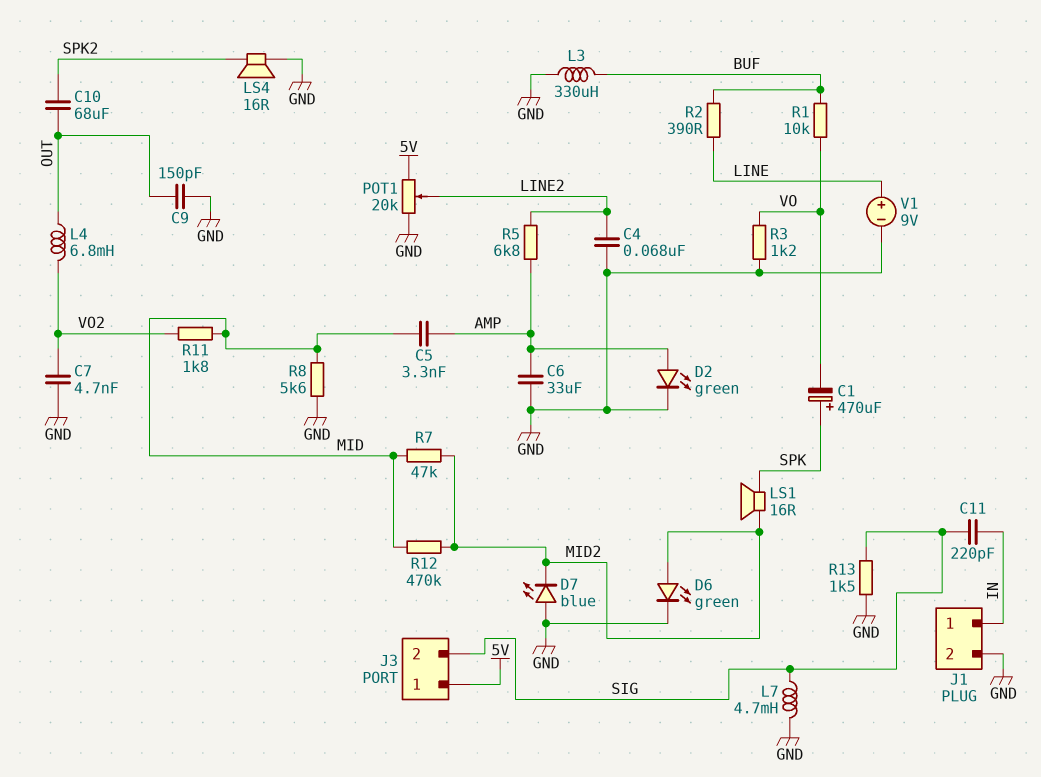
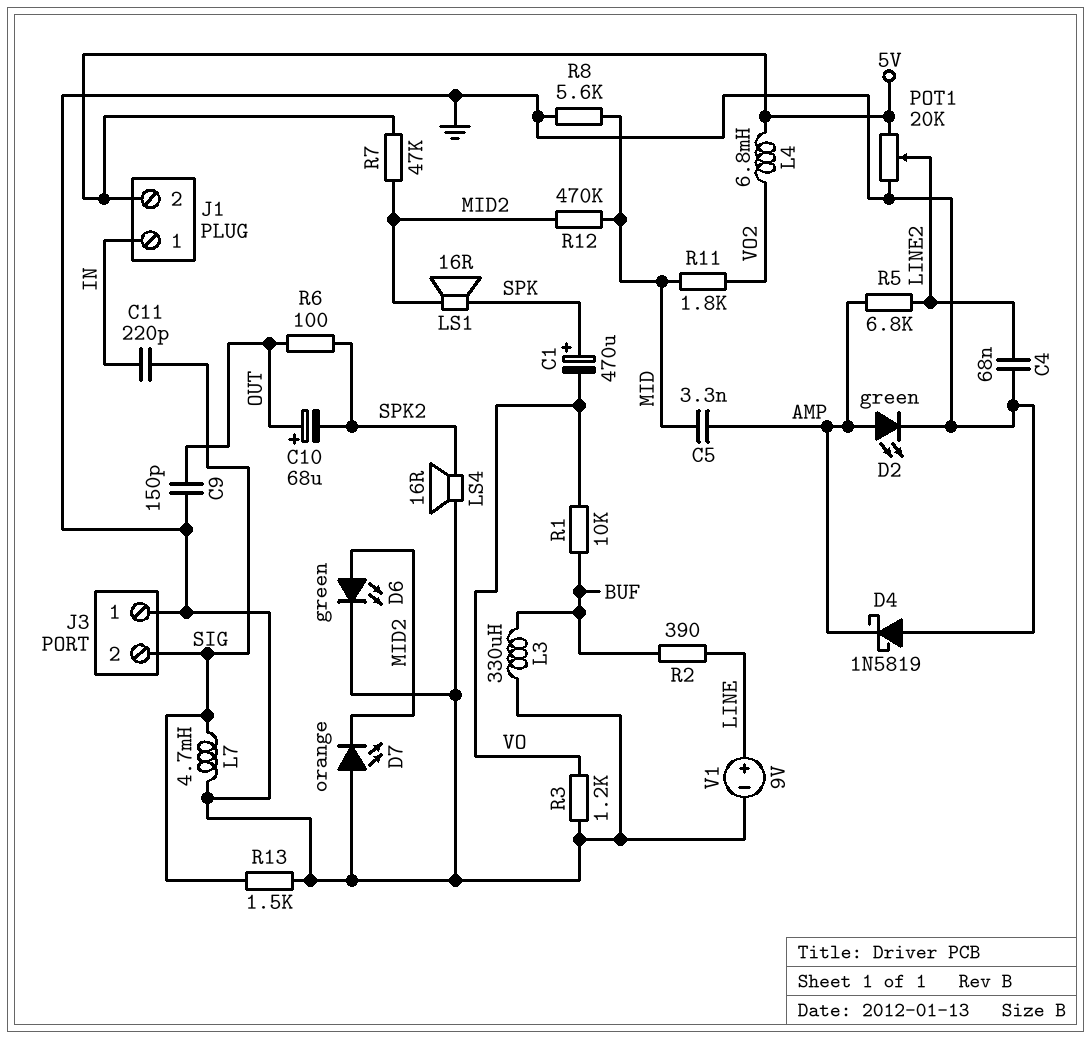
C6: 33uF (AMP, GND) -> none
C7: 4.7nF (GND, VO2) -> none
C10: 68uF (OUT, SPK2) -> 68uF (plus OUT, minus SPK2)
D4: none -> schottky 1N5819 (A GND, K AMP)
D7: LED blue (A GND, K MID2) -> LED orange (A GND, K MID2)
J1 pin 2: GND -> 5V
J3 pin 1: 5V -> GND
L4: 6.8mH (OUT, VO2) -> 6.8mH (5V, VO2)
R6: none -> 100 (OUT, SPK2)
R7: 47k (MID, MID2) -> 47k (5V, MID2)

